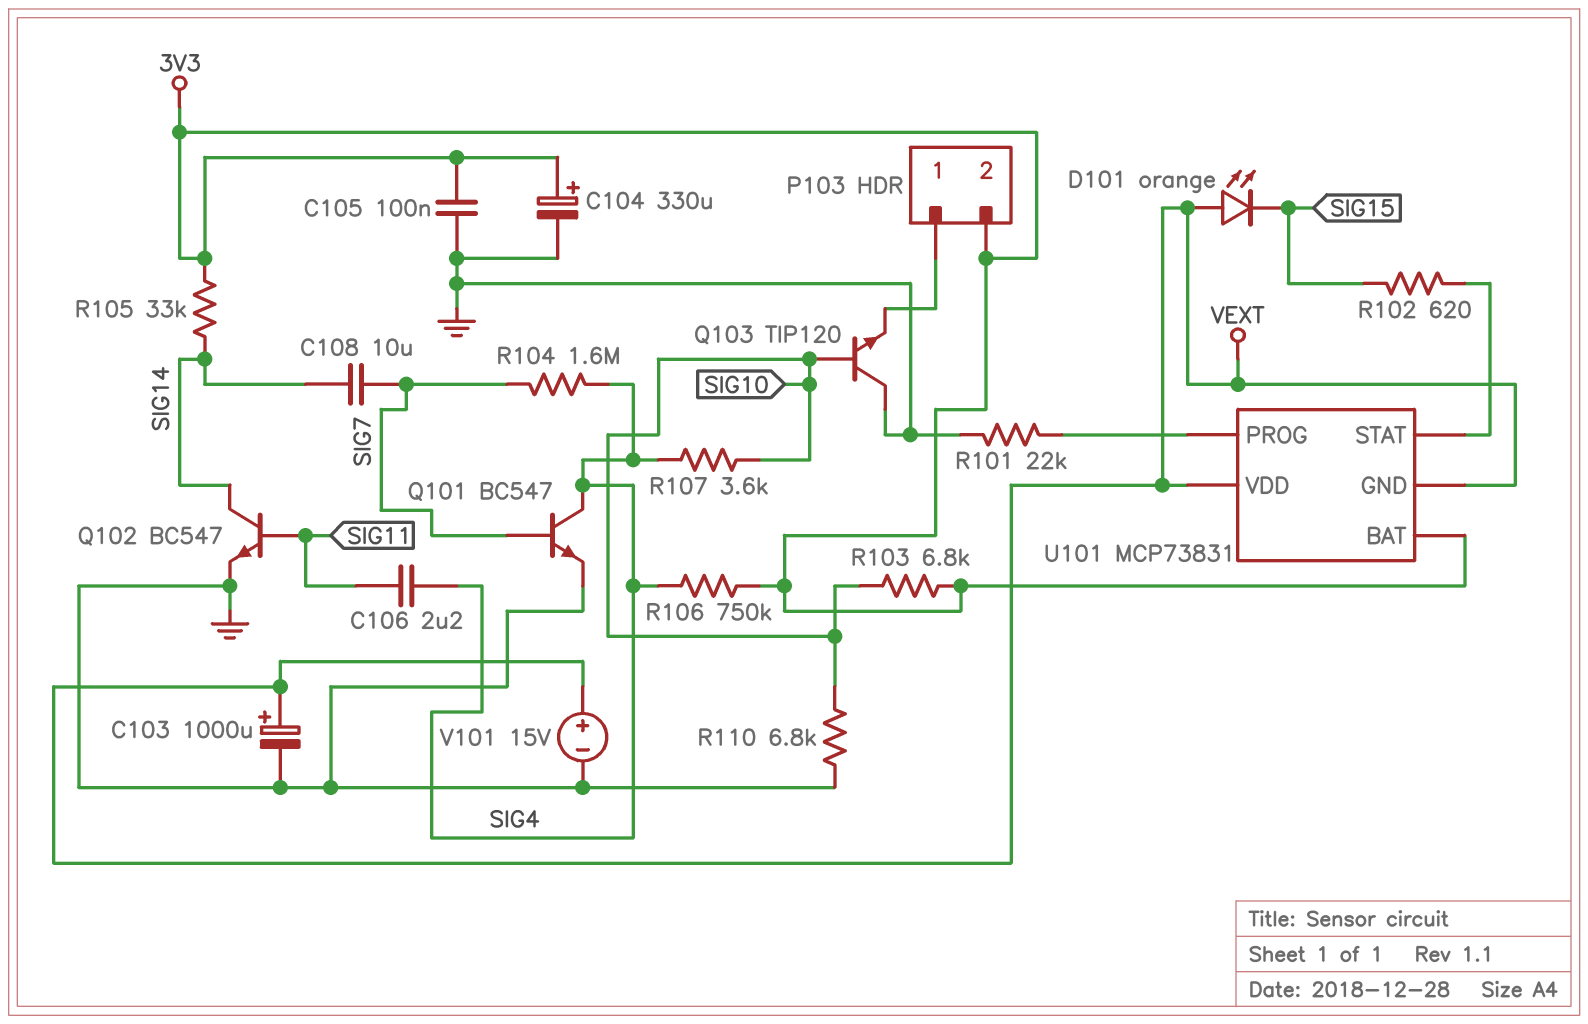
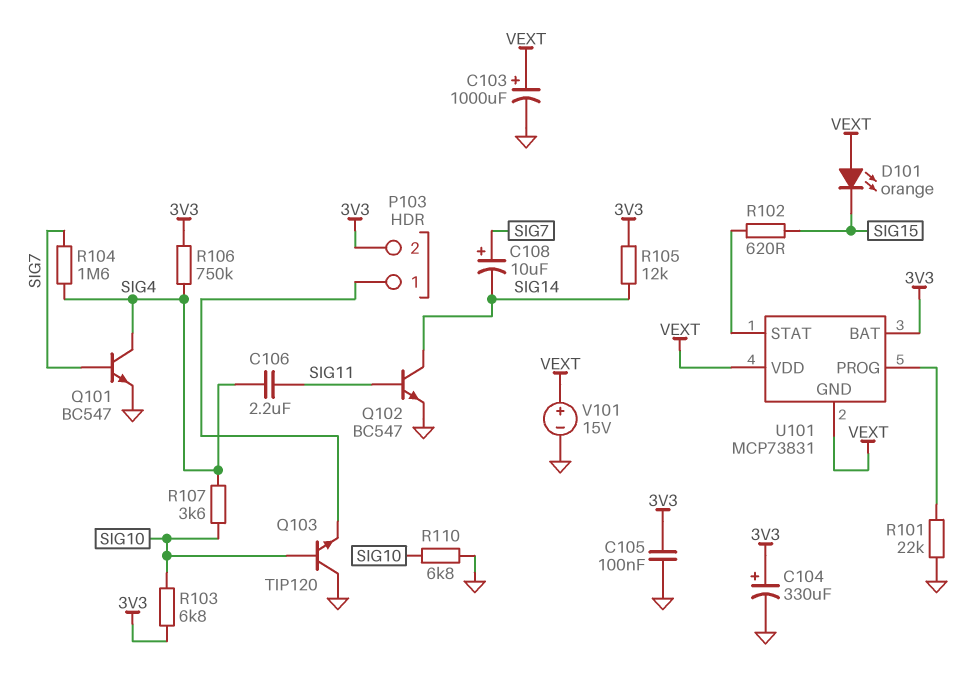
C108: 10uF (SIG7, SIG14) -> 10uF (plus SIG7, minus SIG14)
R105: 33k (3V3, SIG14) -> 12k (3V3, SIG14)

